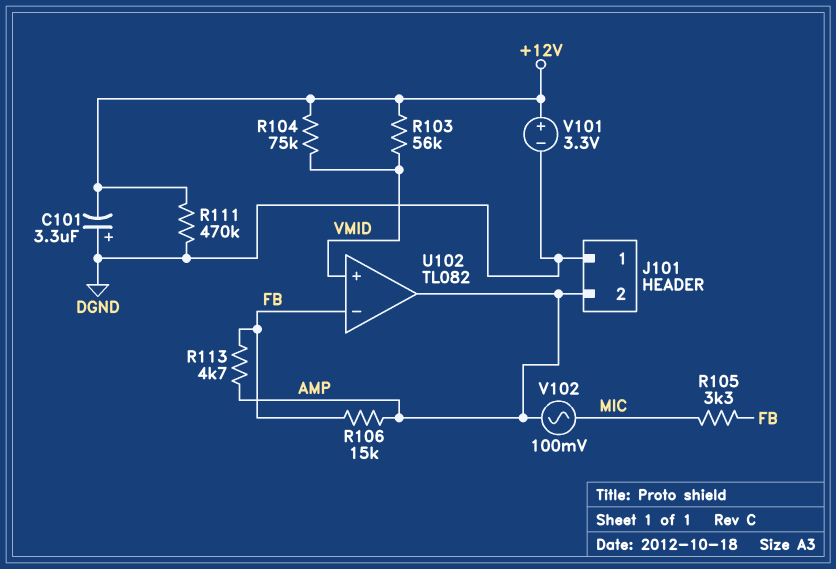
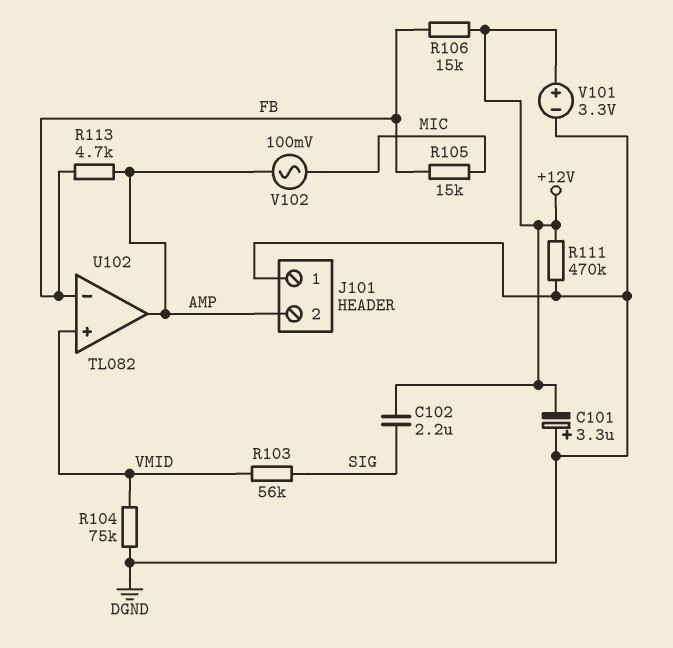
C102: none -> 2.2uF (+12V, SIG)
R103: 56k (+12V, VMID) -> 56k (SIG, VMID)
R104: 75k (+12V, VMID) -> 75k (DGND, VMID)
R105: 3.3k (FB, MIC) -> 15k (FB, MIC)
R106: 15k (AMP, FB) -> 15k (+12V, FB)

